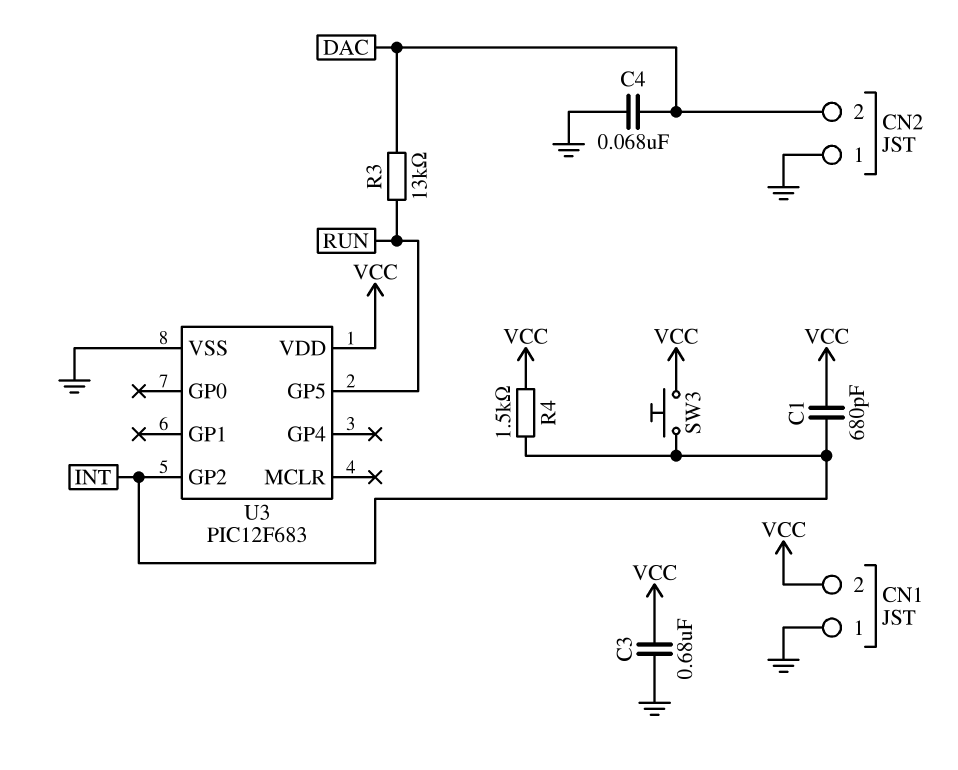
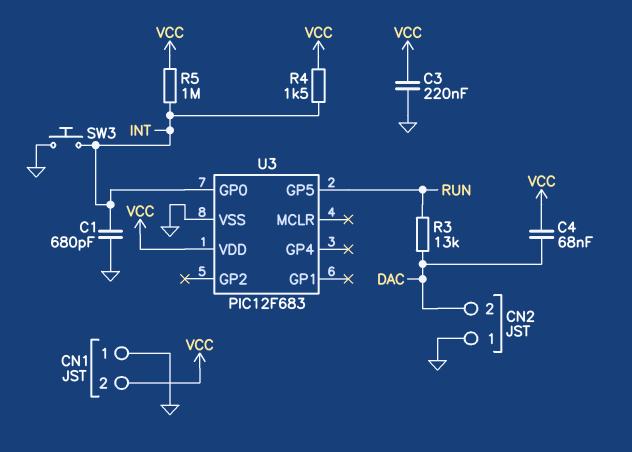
C1: 680pF (INT, VCC) -> 680pF (GND, INT)
C3: 680nF (GND, VCC) -> 220nF (GND, VCC)
C4: 68nF (DAC, GND) -> 68nF (DAC, VCC)
R5: none -> 1M (INT, VCC)
SW3: button (INT, VCC) -> button (GND, INT)
U3 pin GP0: none -> INT
U3 pin GP2: INT -> none

